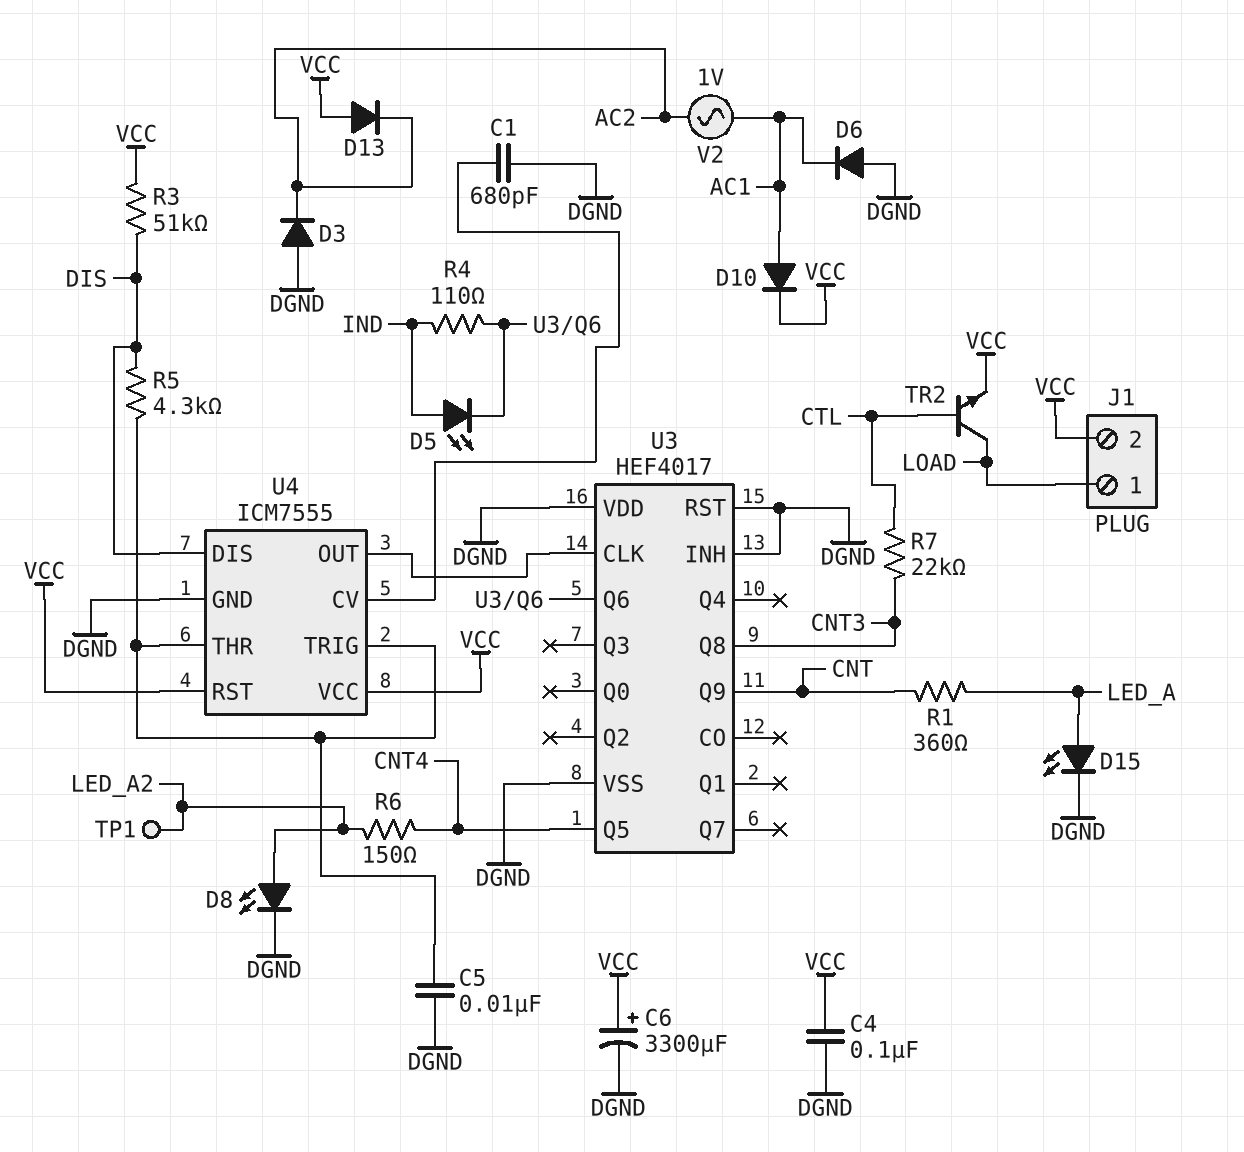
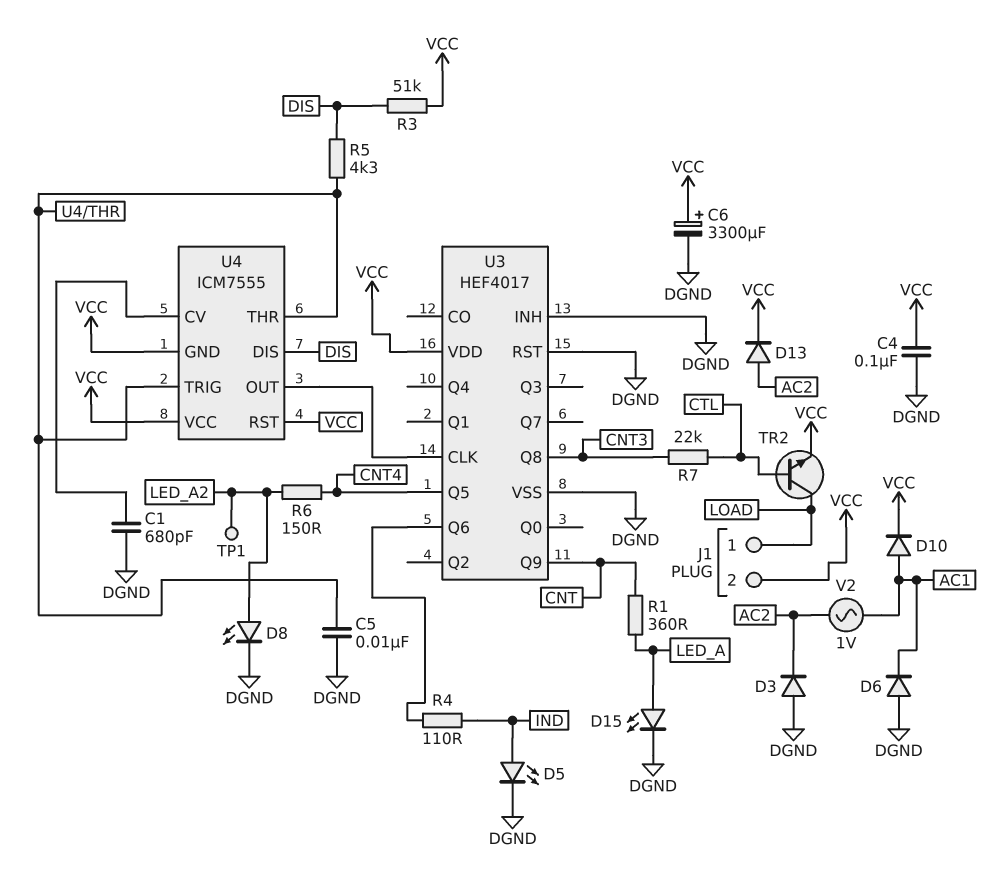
D5: LED (A IND, K U3/Q6) -> LED (A IND, K DGND)
D13: diode (A VCC, K AC2) -> diode (A AC2, K VCC)
U3 pin VDD: DGND -> VCC
U4 pin GND: DGND -> VCC

